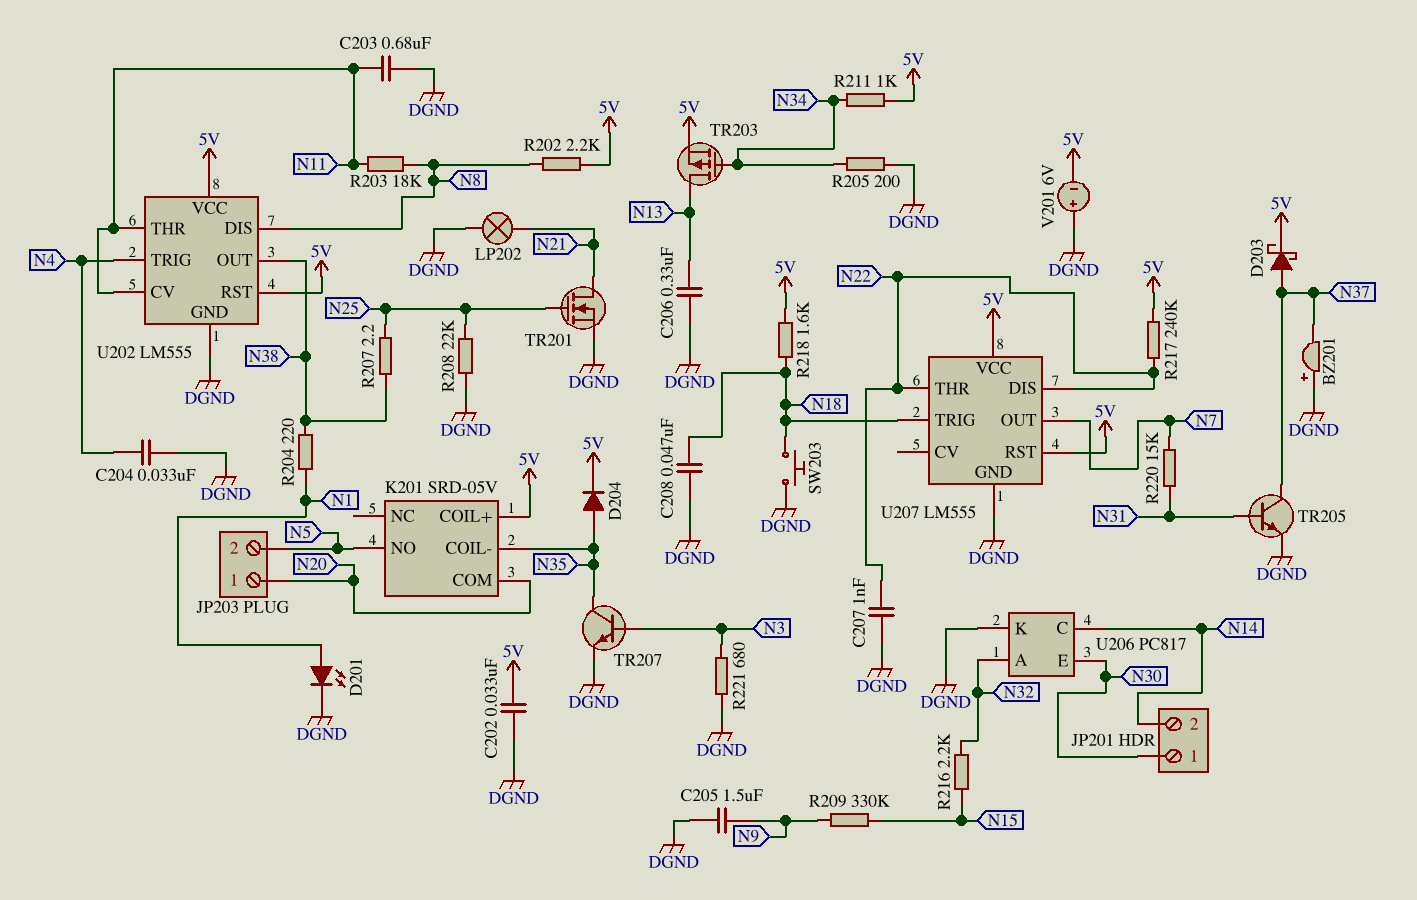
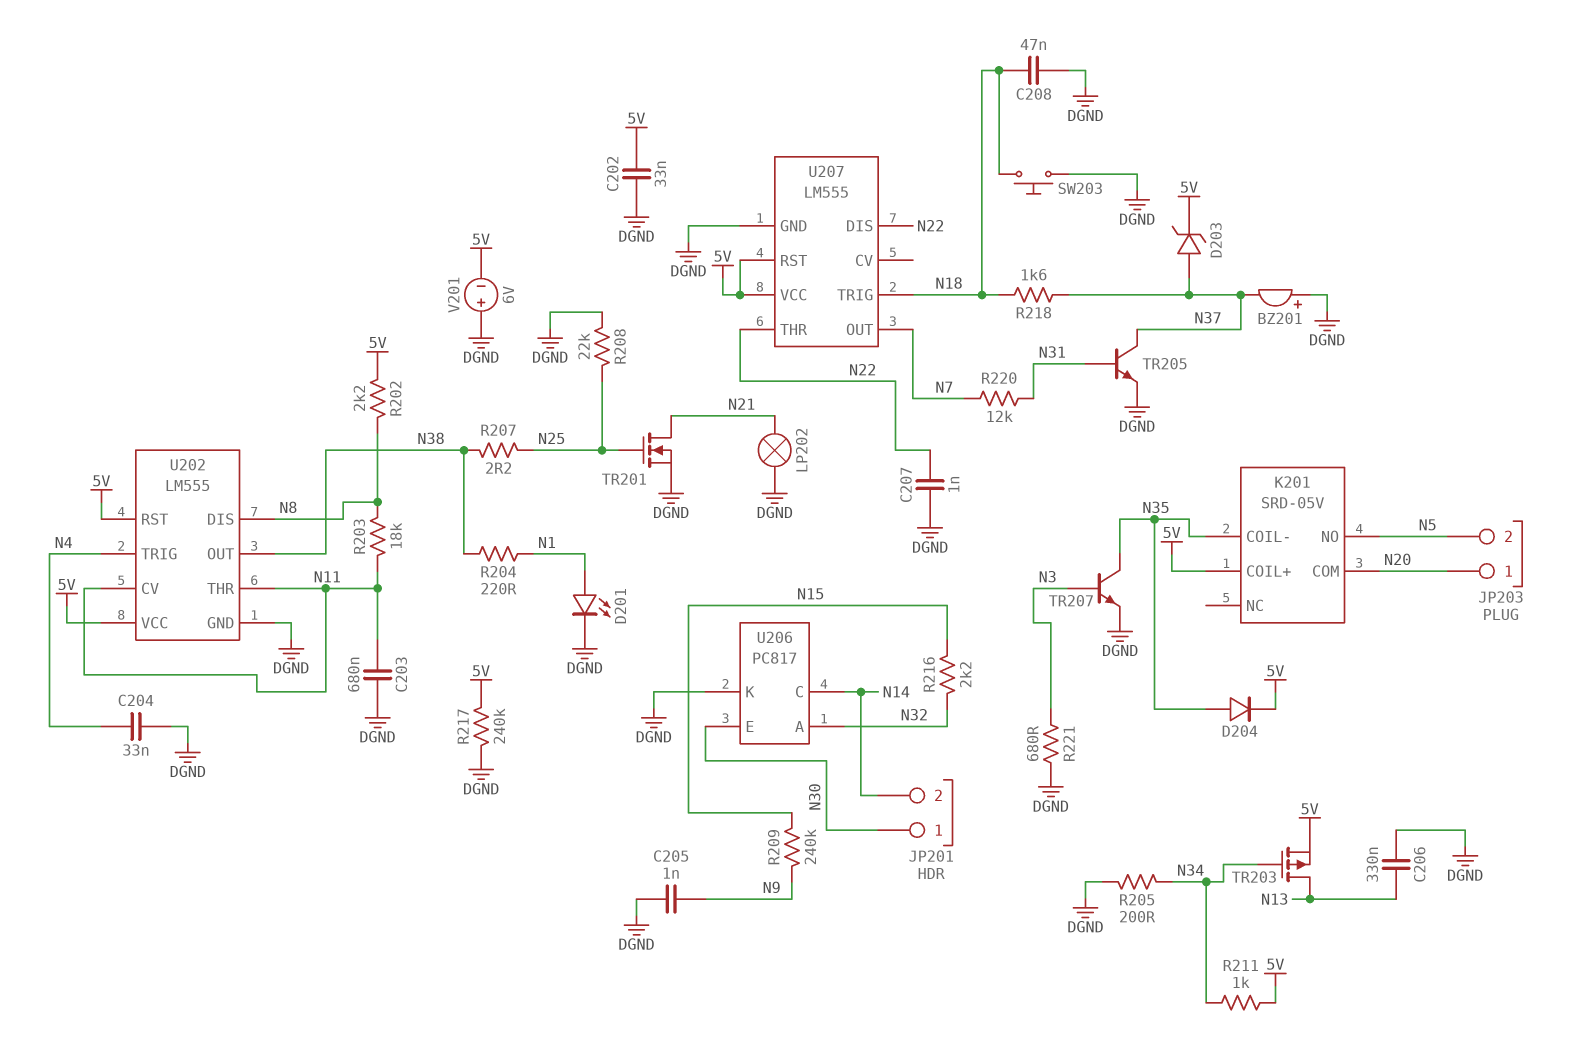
C205: 1.5uF (DGND, N9) -> 1nF (DGND, N9)
D203: schottky (A N37, K 5V) -> zener (A N37, K 5V)
R209: 330k (N9, N15) -> 240k (N9, N15)
R217: 240k (5V, N22) -> 240k (5V, DGND)
R218: 1.6k (5V, N18) -> 1.6k (N18, N37)
R220: 15k (N7, N31) -> 12k (N7, N31)

